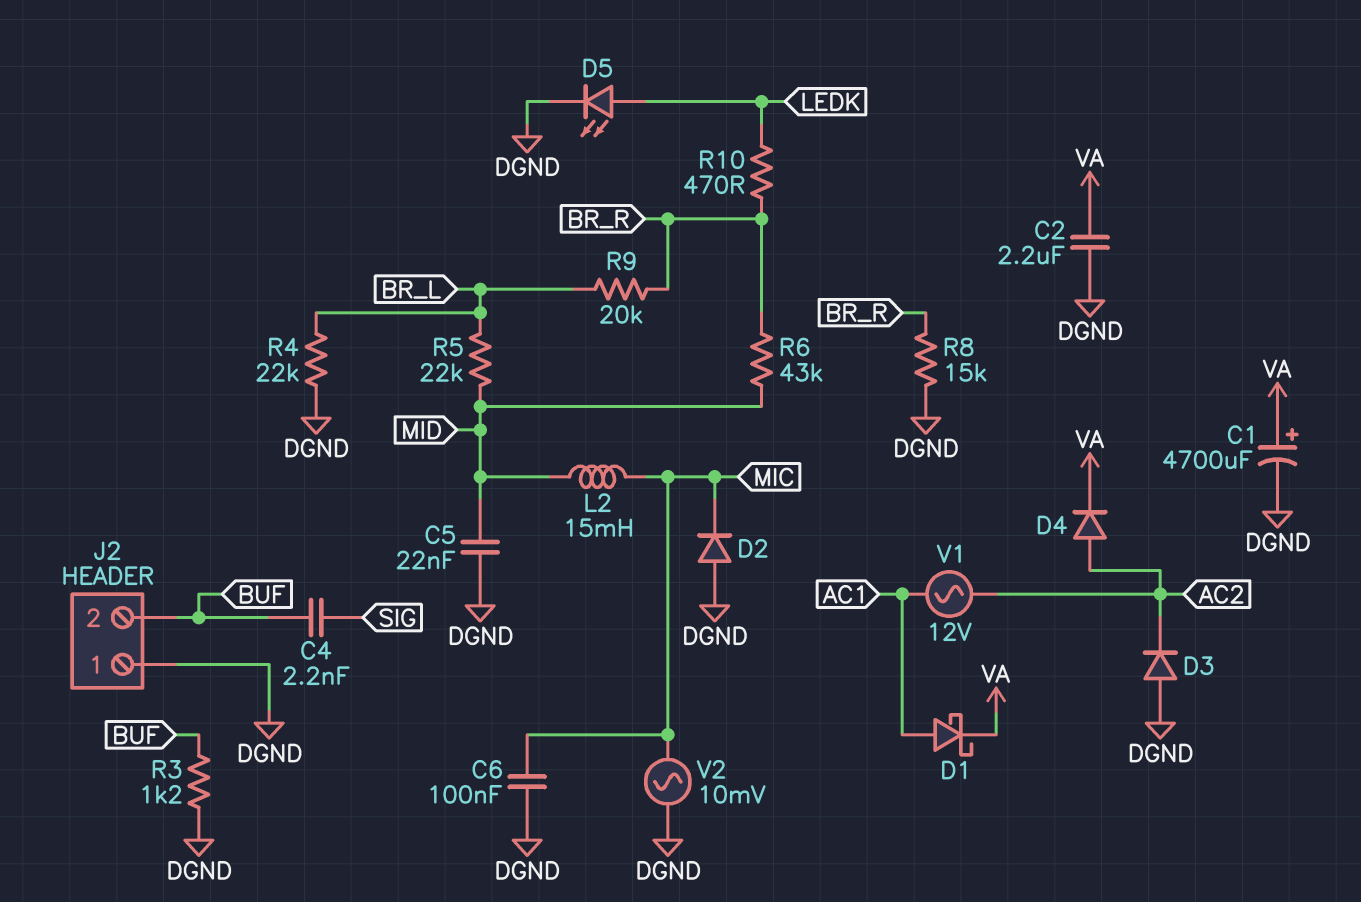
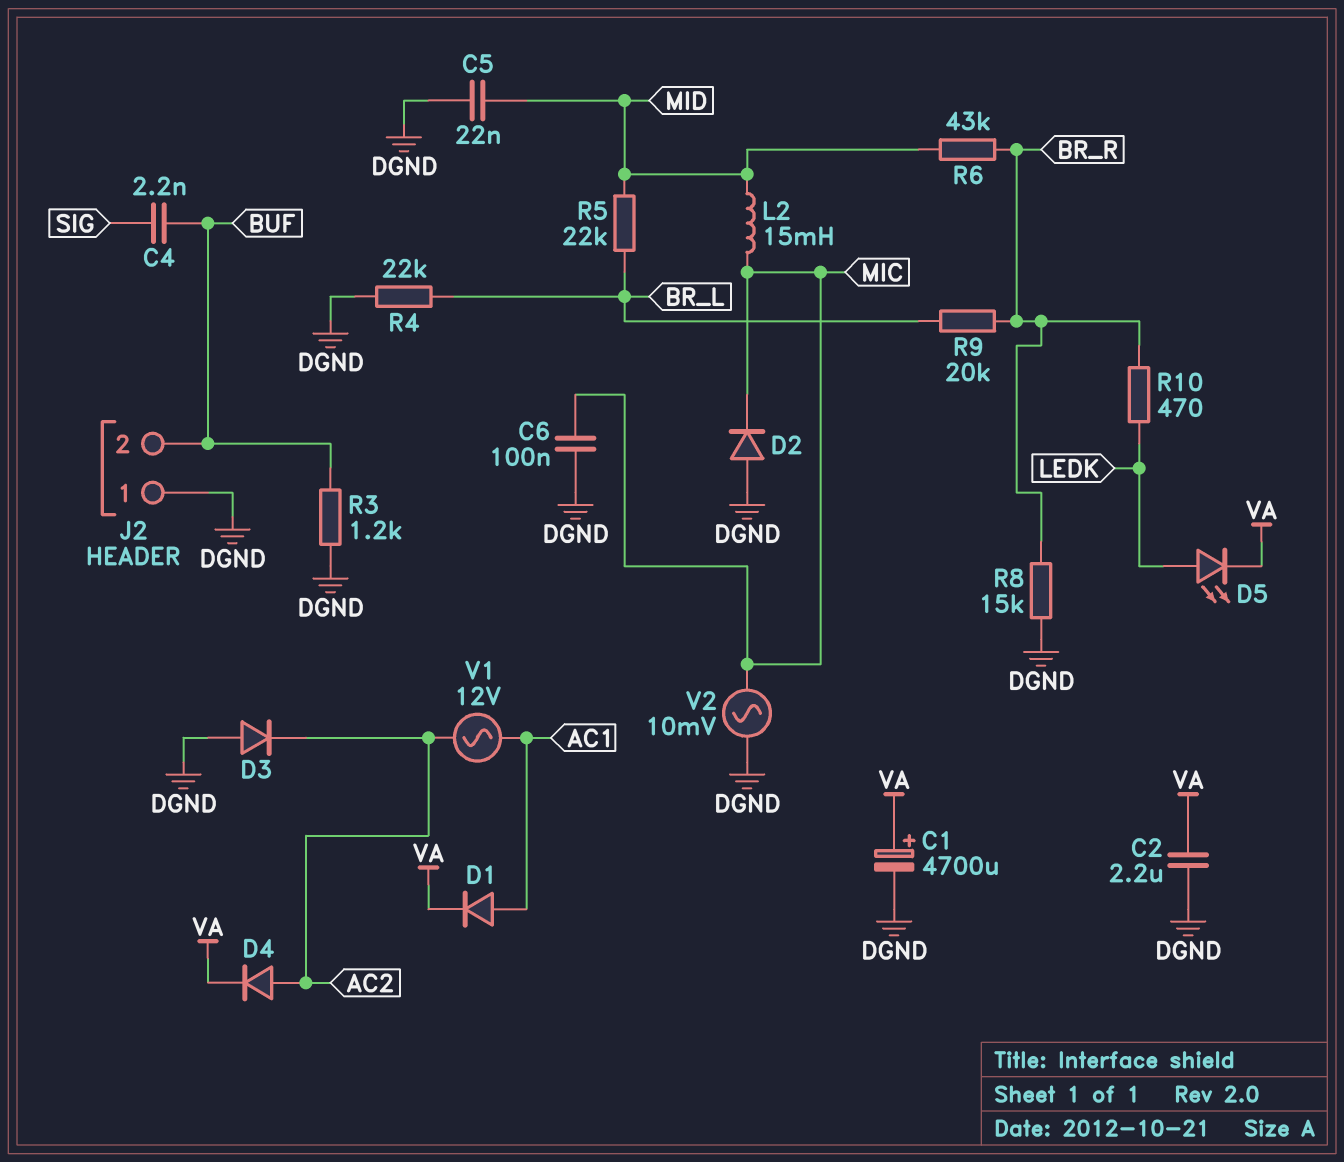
D1: schottky (A AC1, K VA) -> diode (A AC1, K VA)
D5: LED (A LEDK, K DGND) -> LED (A LEDK, K VA)

